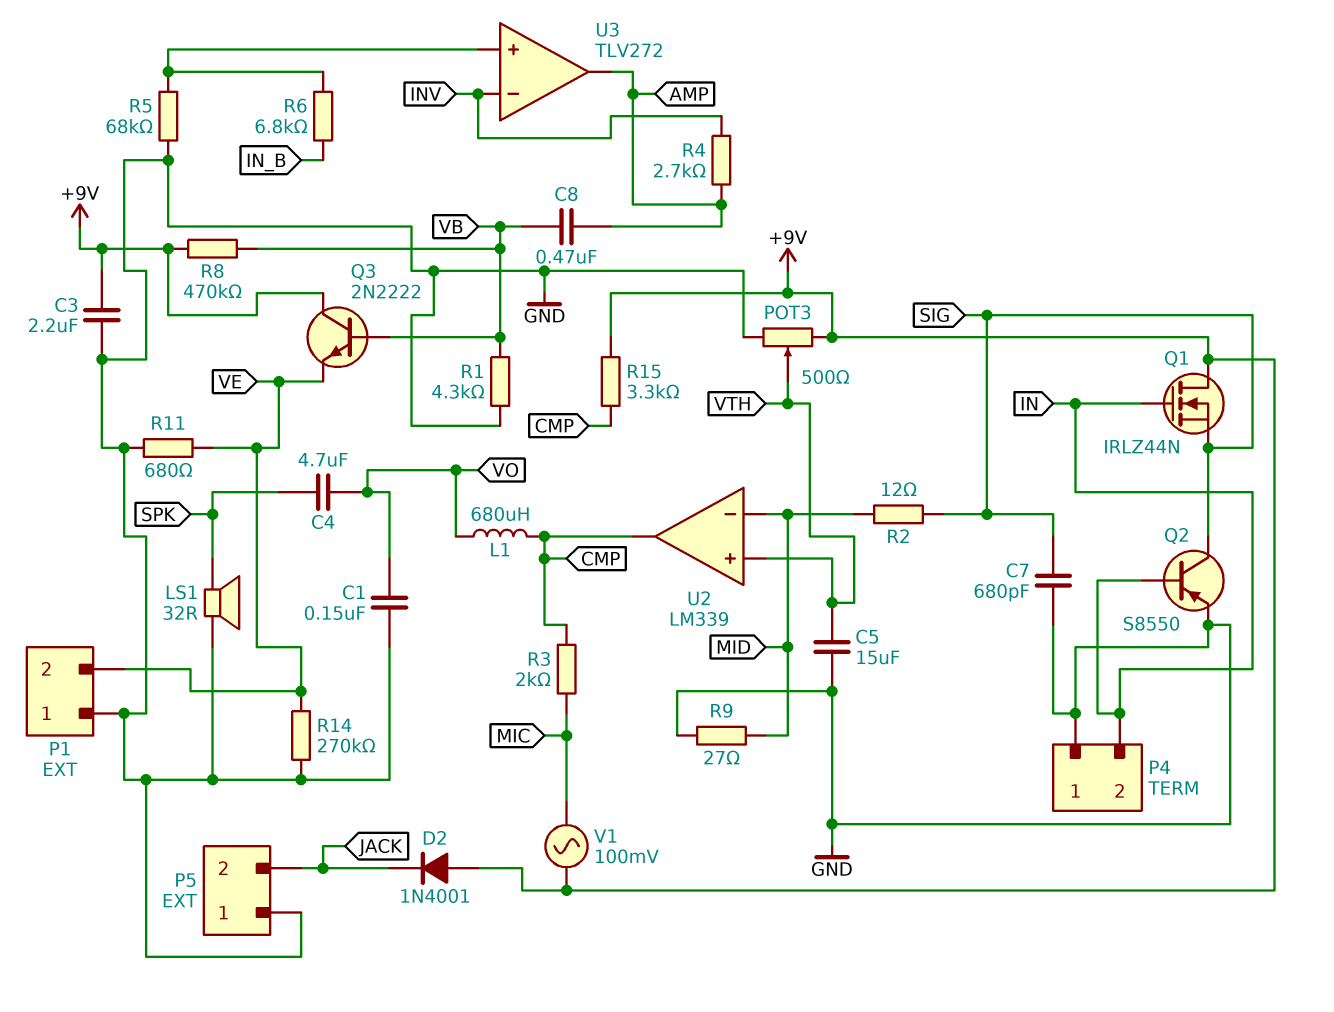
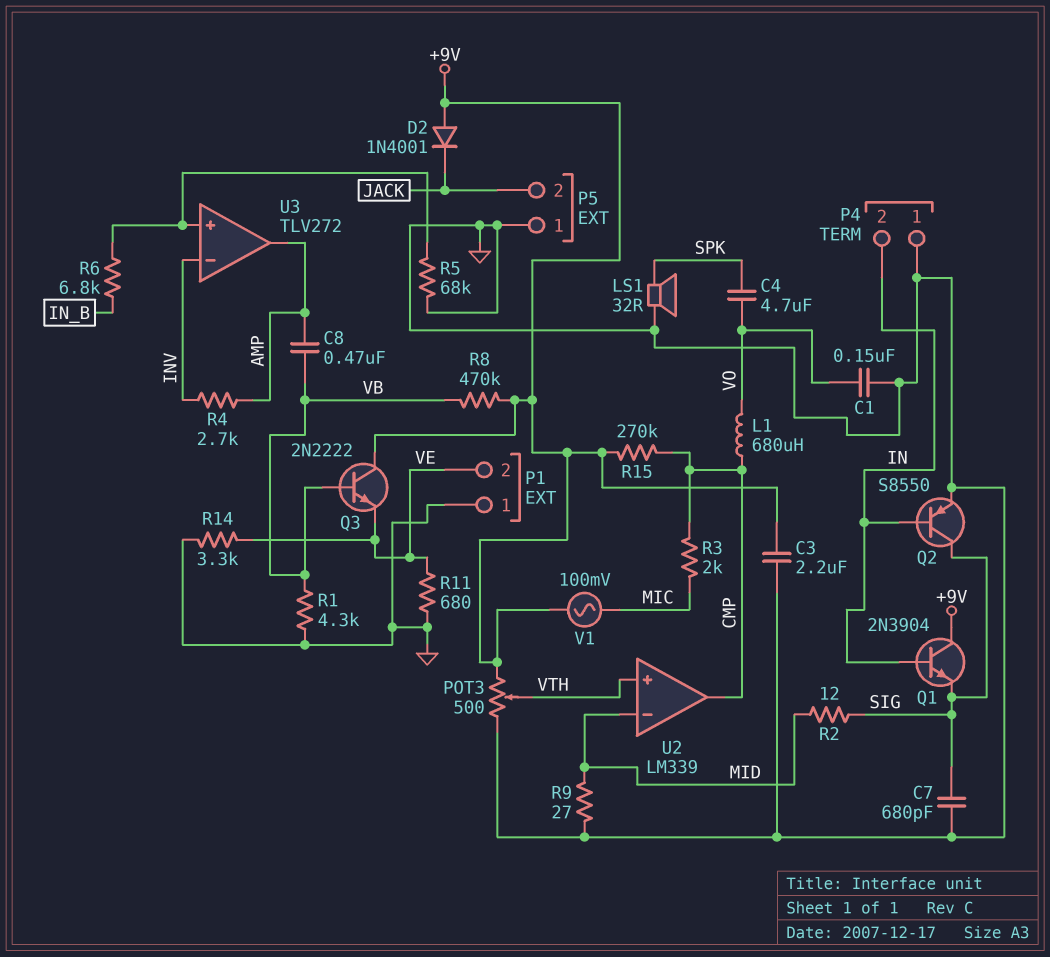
C5: 15uF (GND, VTH) -> none
Q1: NMOS IRLZ44N (G IN, D +9V, S SIG) -> NPN 2N3904 (B IN, C +9V, E SIG)
R14: 270k (GND, VE) -> 3.3k (GND, VE)
R15: 3.3k (+9V, CMP) -> 270k (+9V, CMP)

